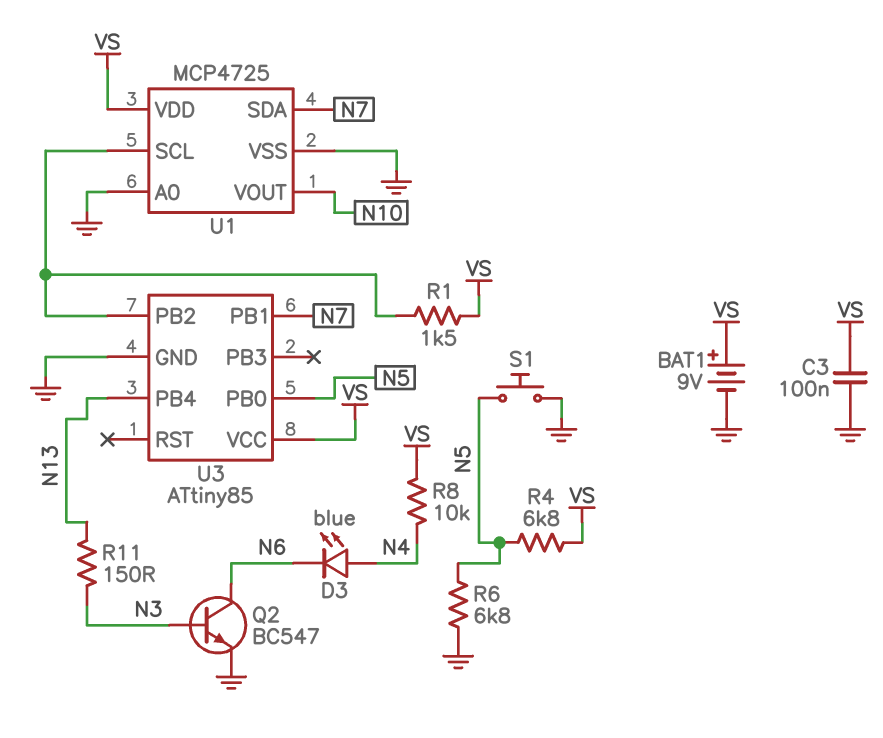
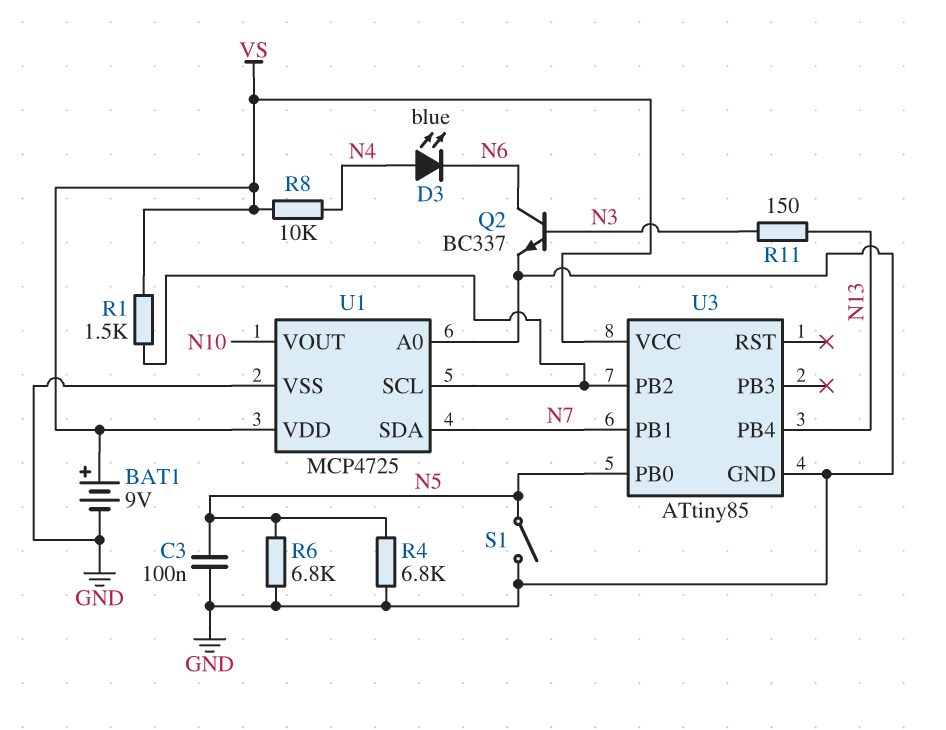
C3: 100nF (GND, VS) -> 100nF (GND, N5)
Q2: NPN BC547 (B N3, C N6, E GND) -> NPN BC337 (B N3, C N6, E GND)
R4: 6.8k (N5, VS) -> 6.8k (GND, N5)
S1: button (GND, N5) -> switch (GND, N5)

